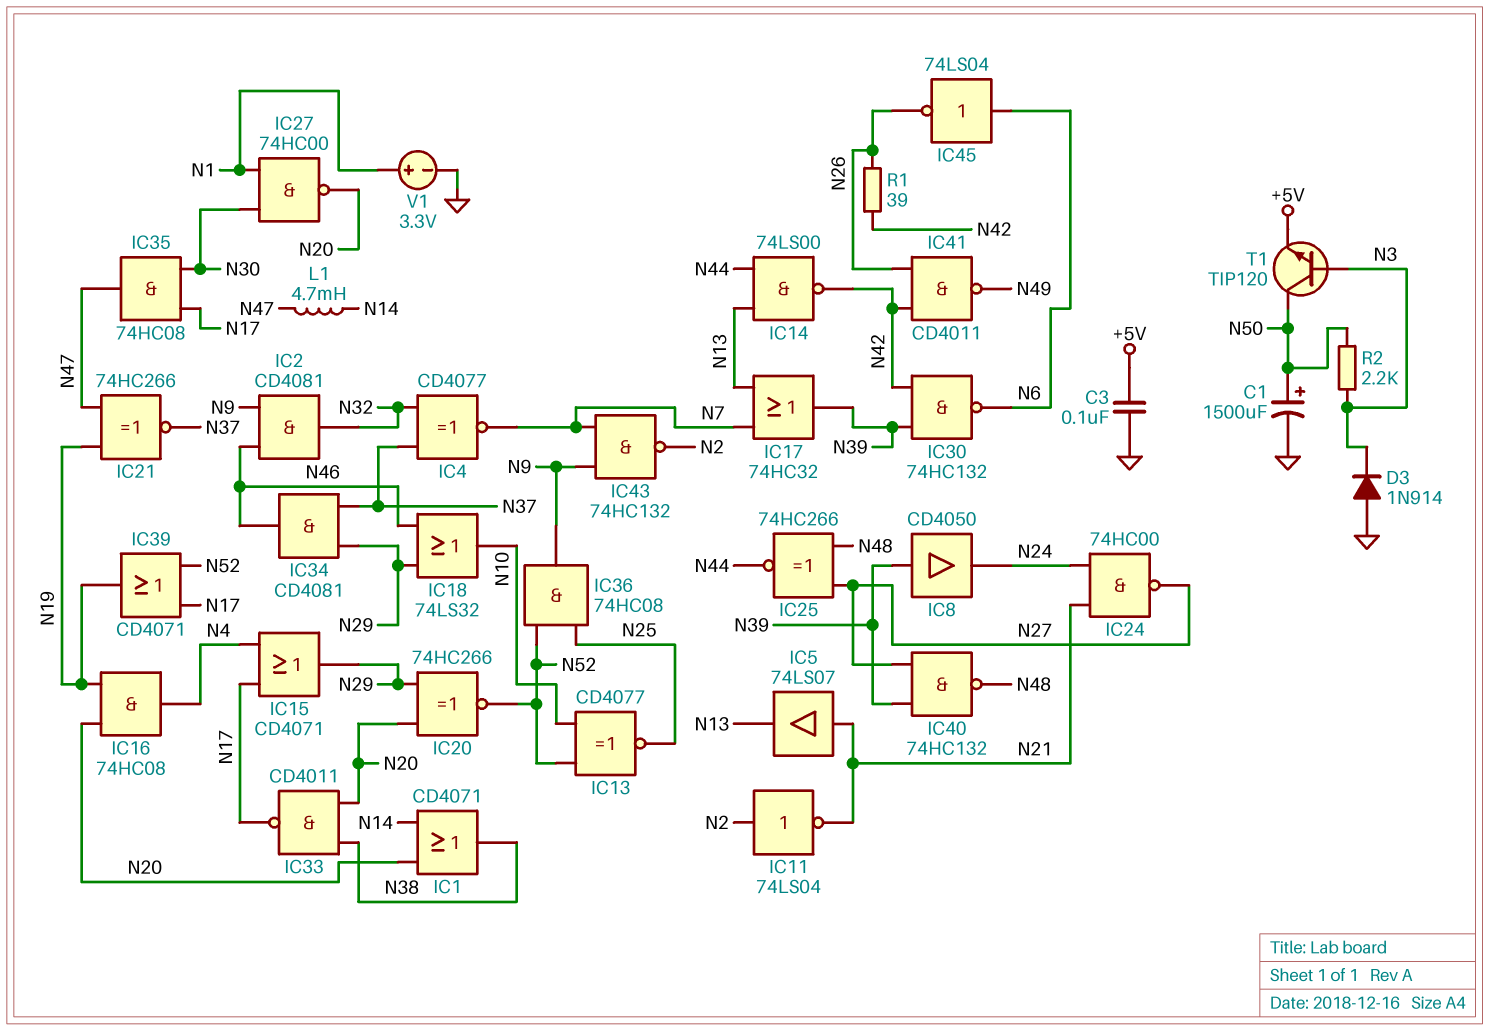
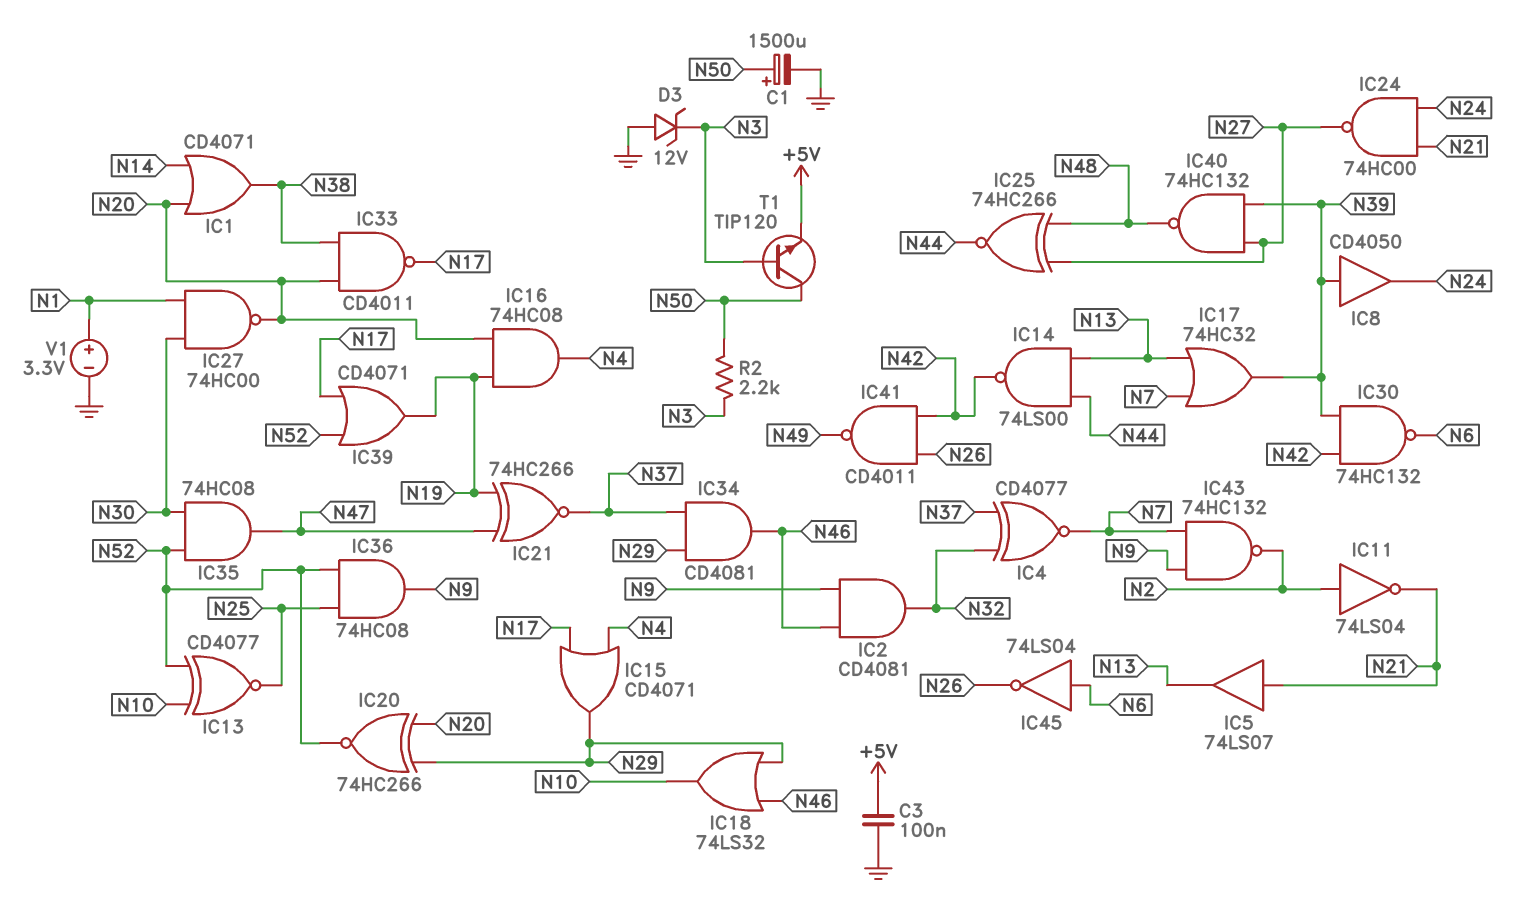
D3: diode 1N914 (A GND, K N3) -> zener 12V (A GND, K N3)
IC35: AND 74HC08 (in N17, in N30, out N47) -> AND 74HC08 (in N30, in N52, out N47)
L1: 4.7mH (N14, N47) -> none
R1: 39 (N26, N42) -> none

